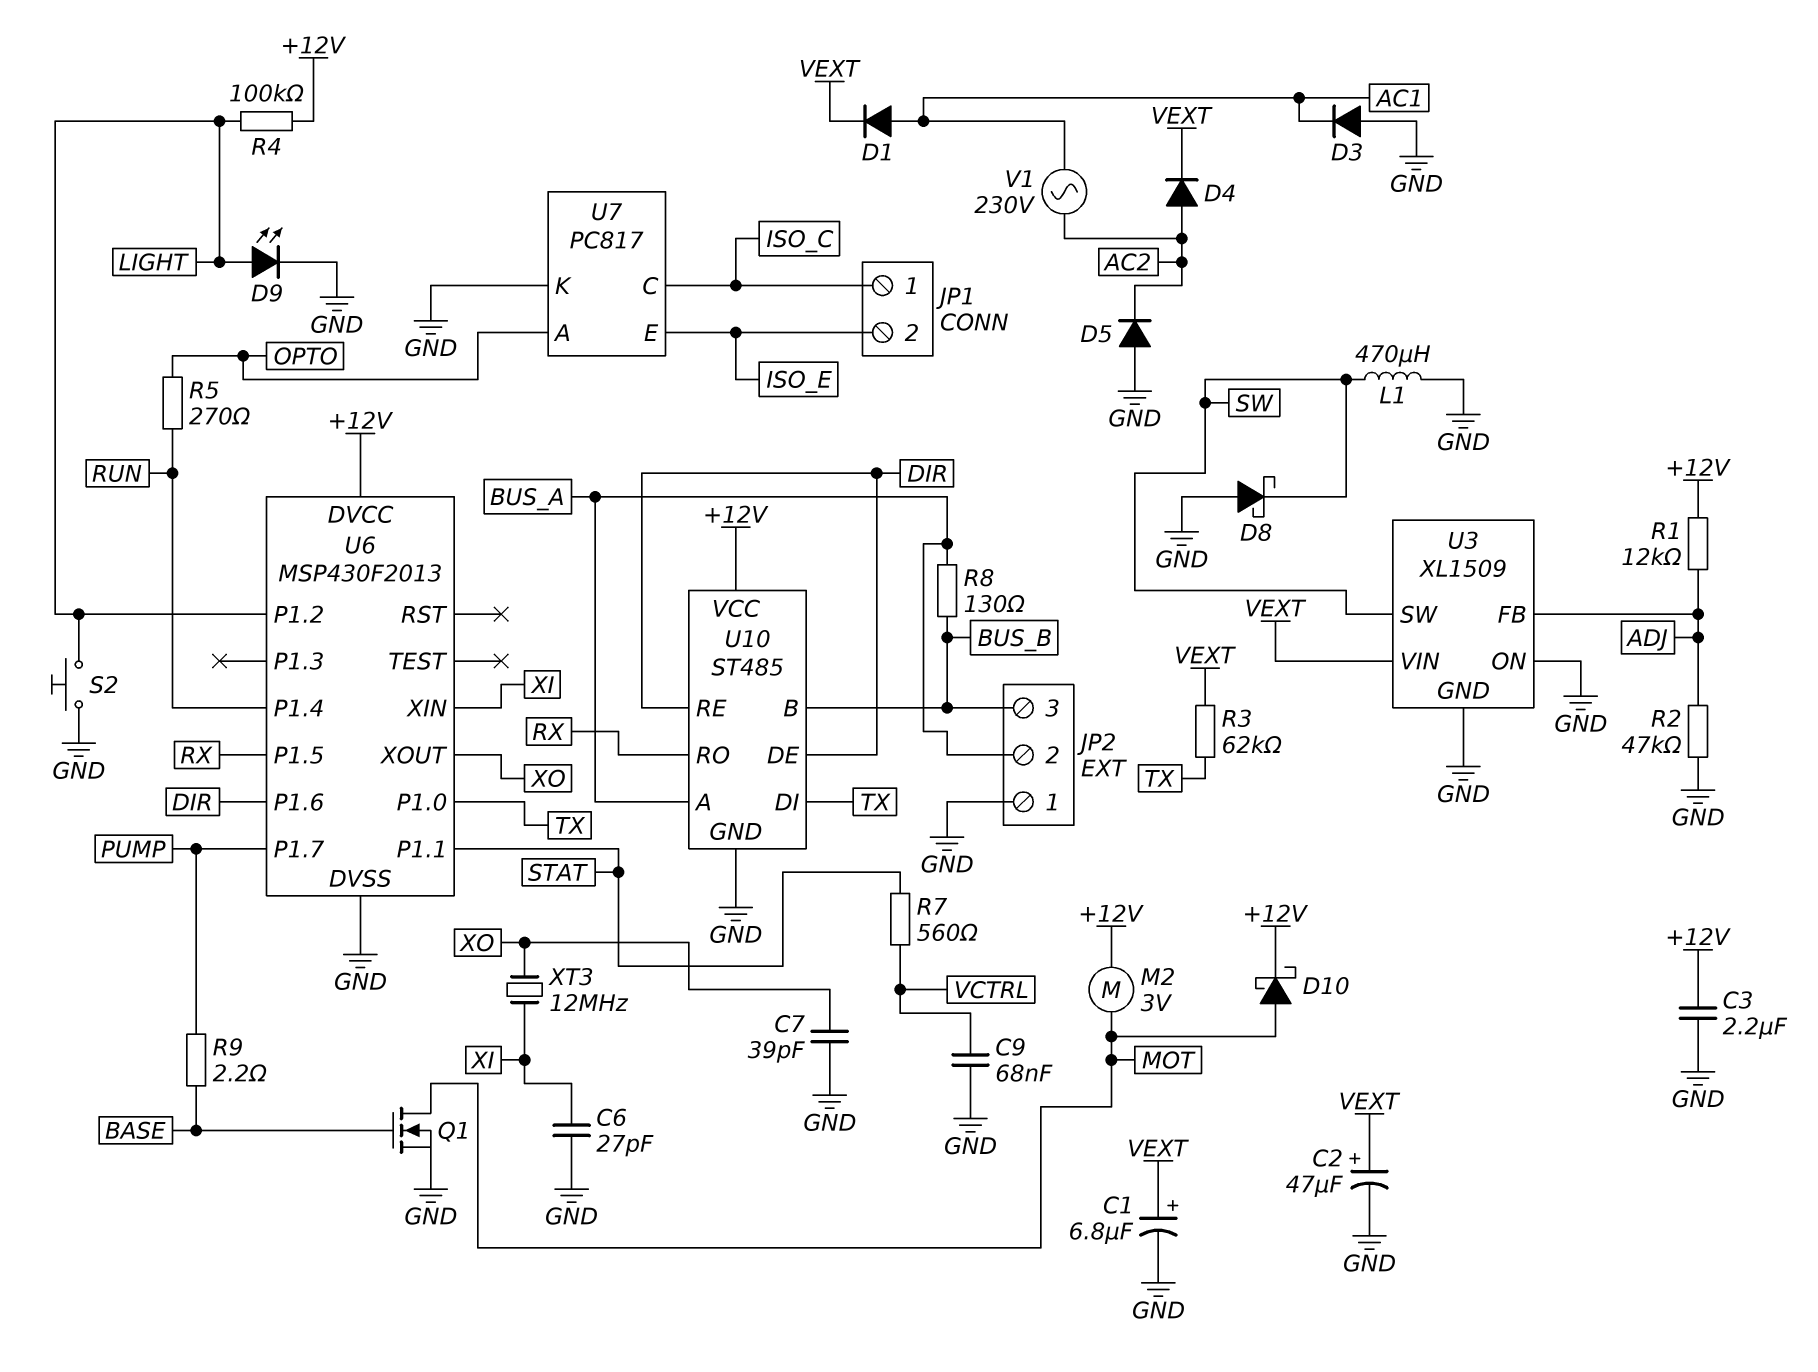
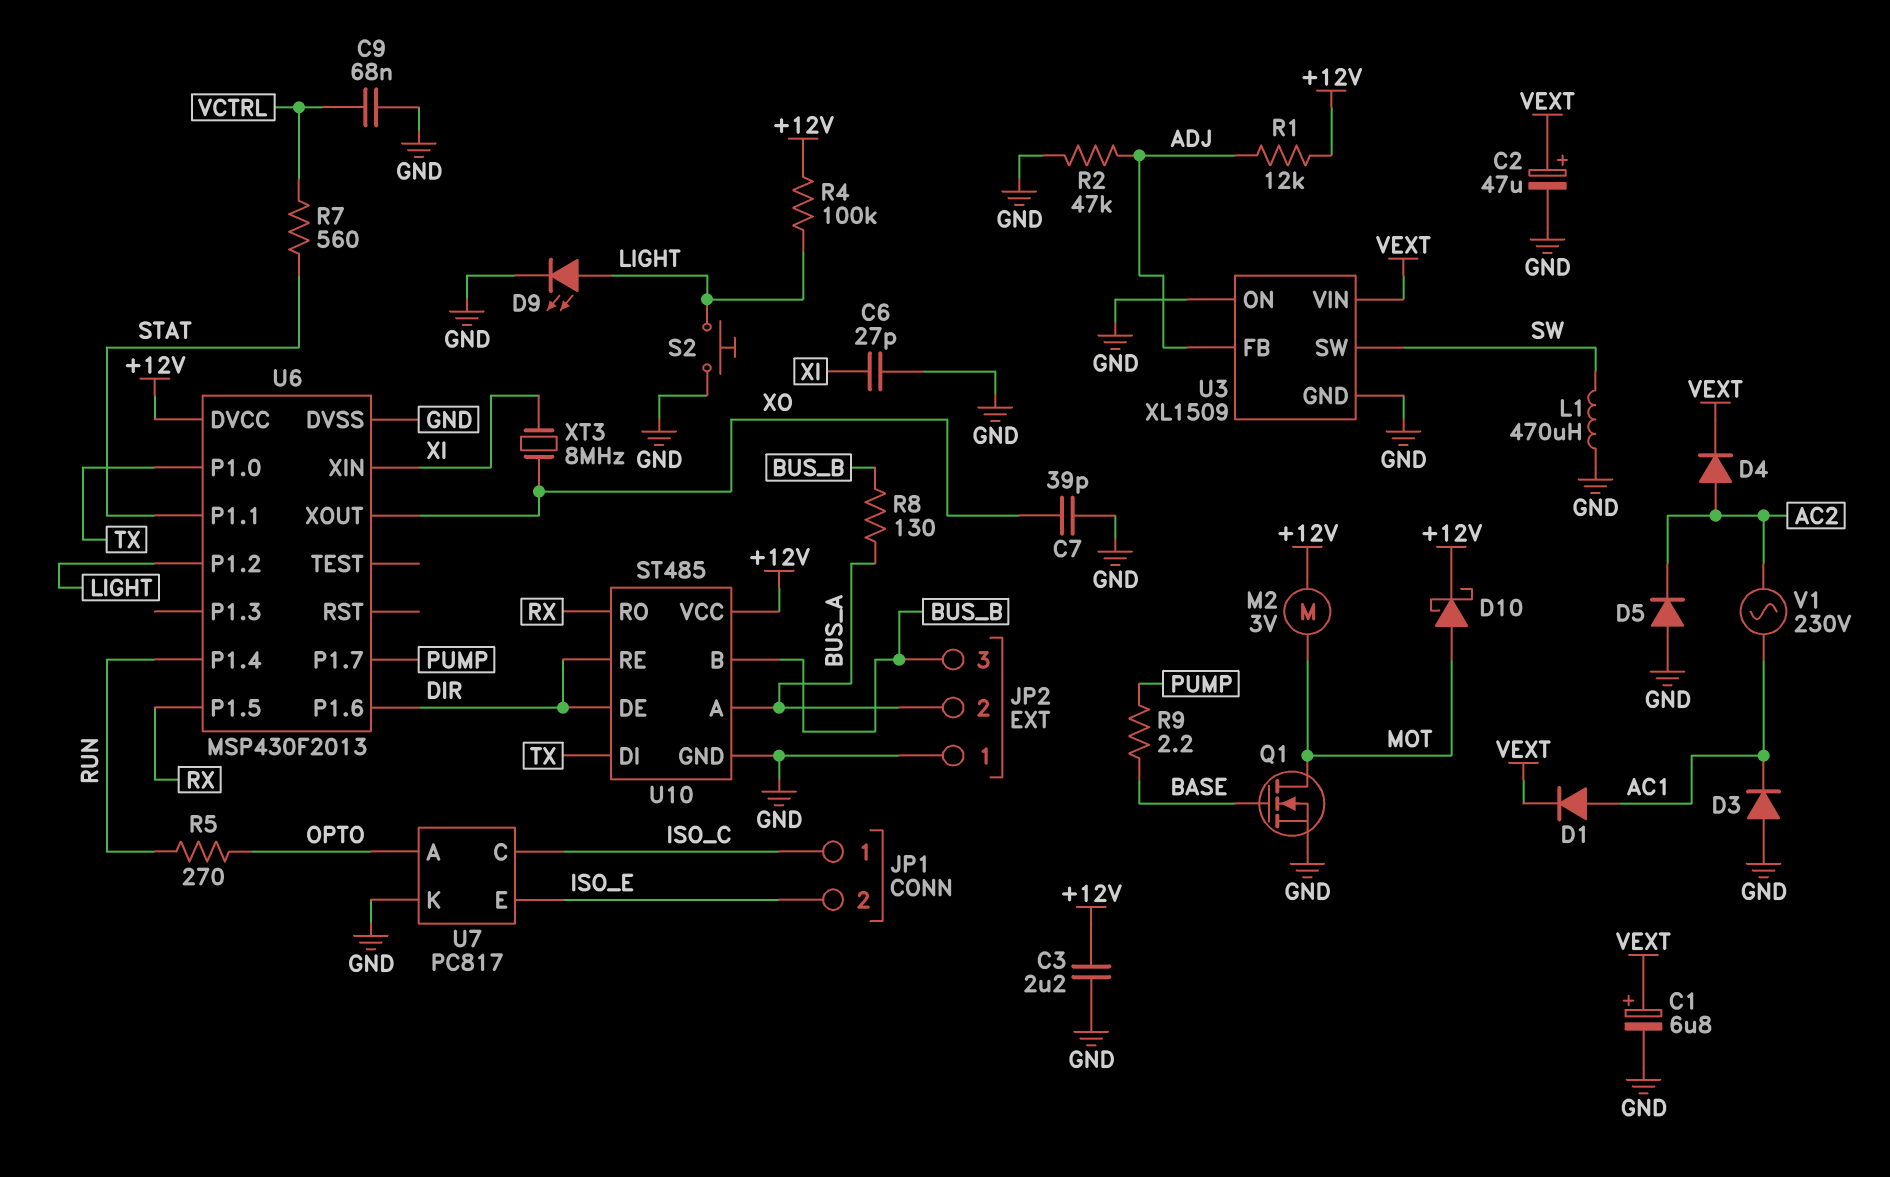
D8: schottky (A GND, K SW) -> none
R3: 62k (TX, VEXT) -> none
XT3: 12MHz (XI, XO) -> 8MHz (XI, XO)

